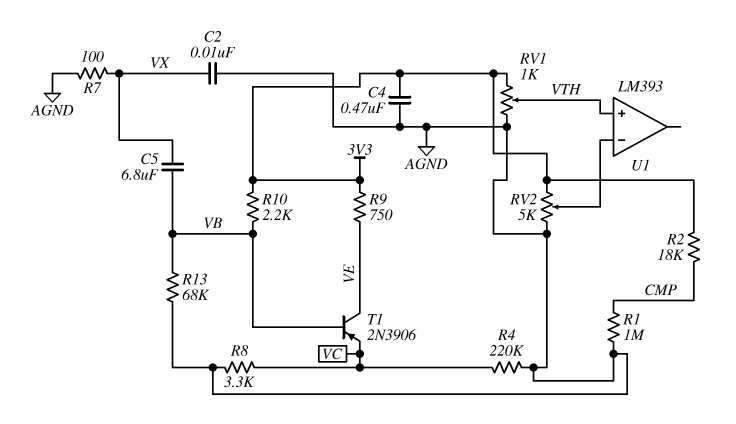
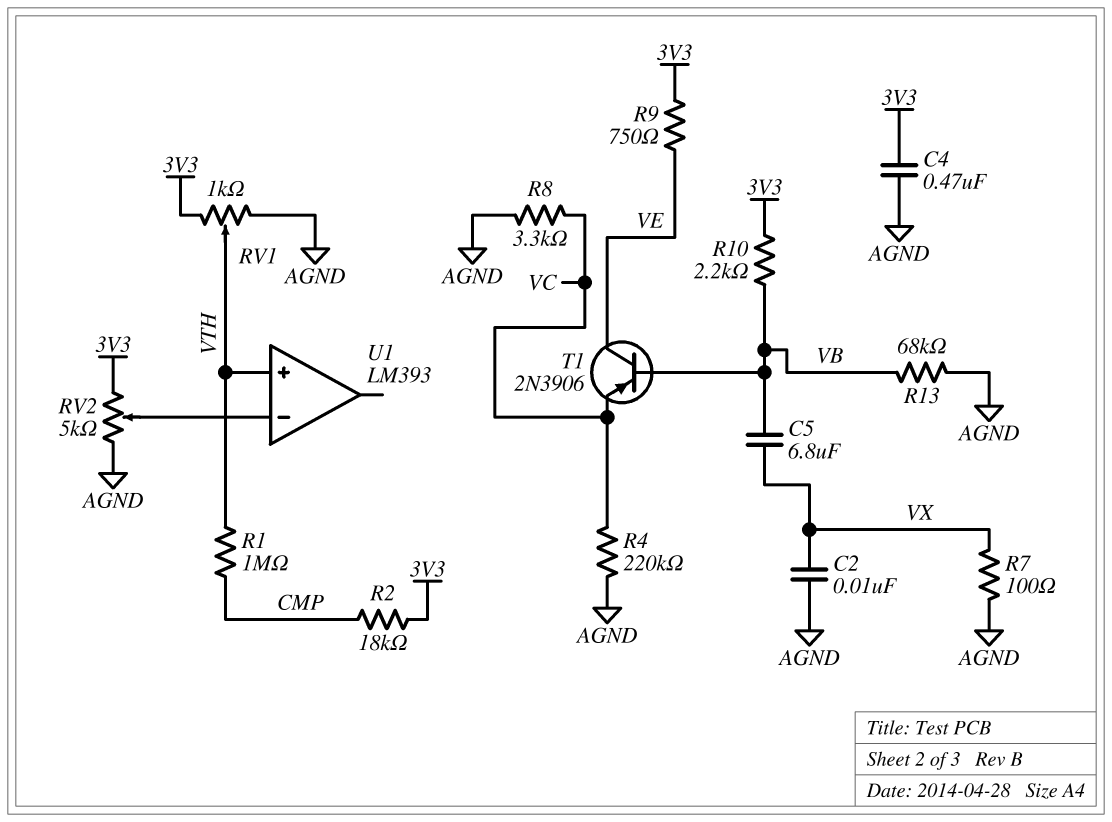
R1: 1M (AGND, CMP) -> 1M (CMP, VTH)

